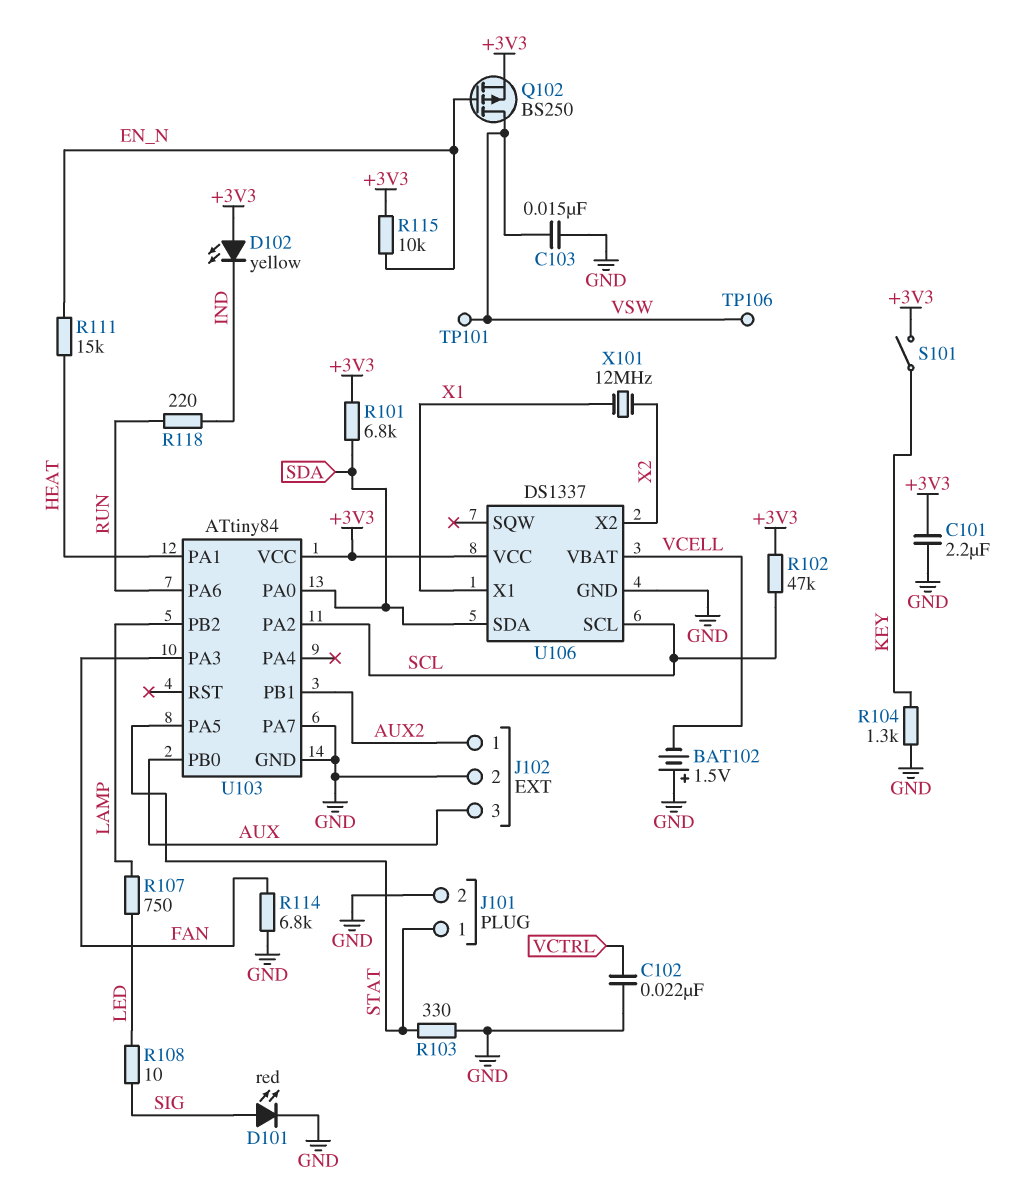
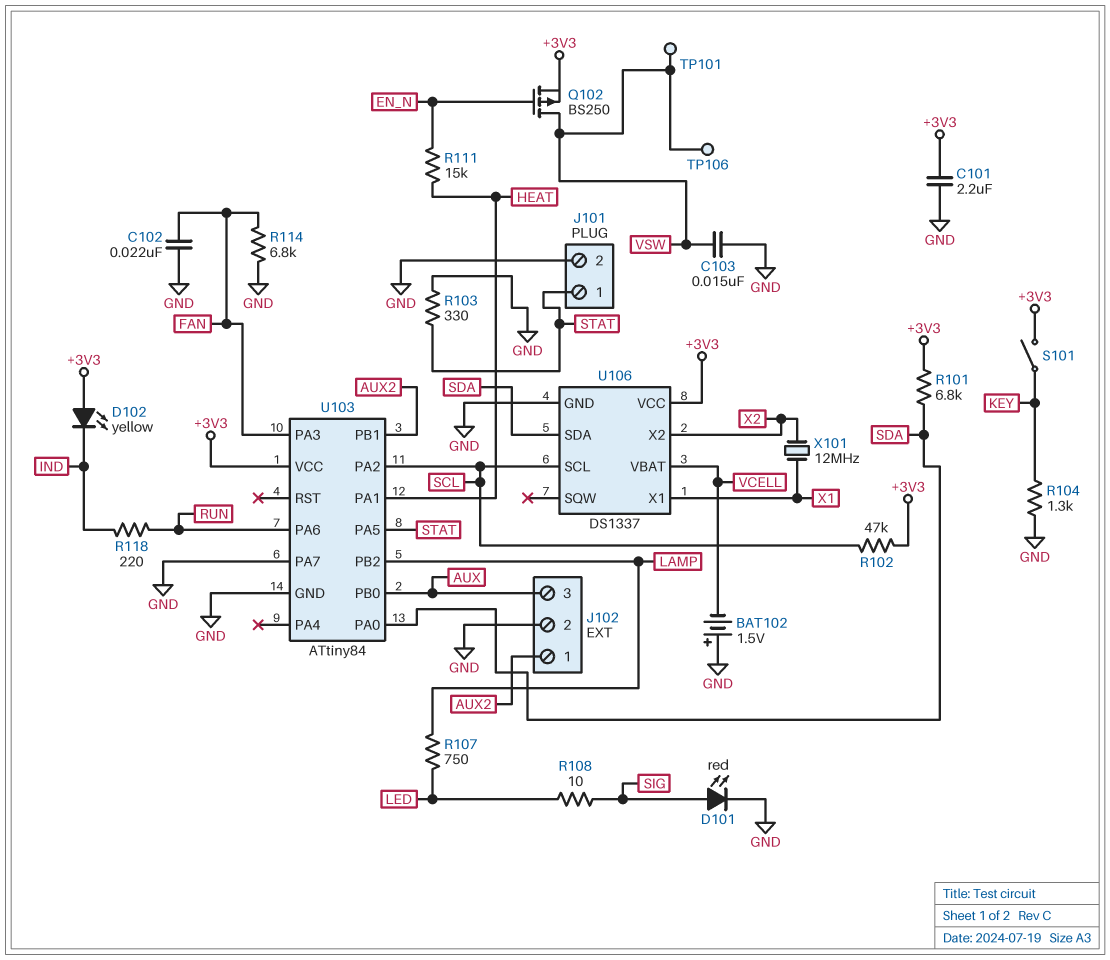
C102: 22nF (GND, VCTRL) -> 22nF (FAN, GND)
R115: 10k (+3V3, EN_N) -> none

